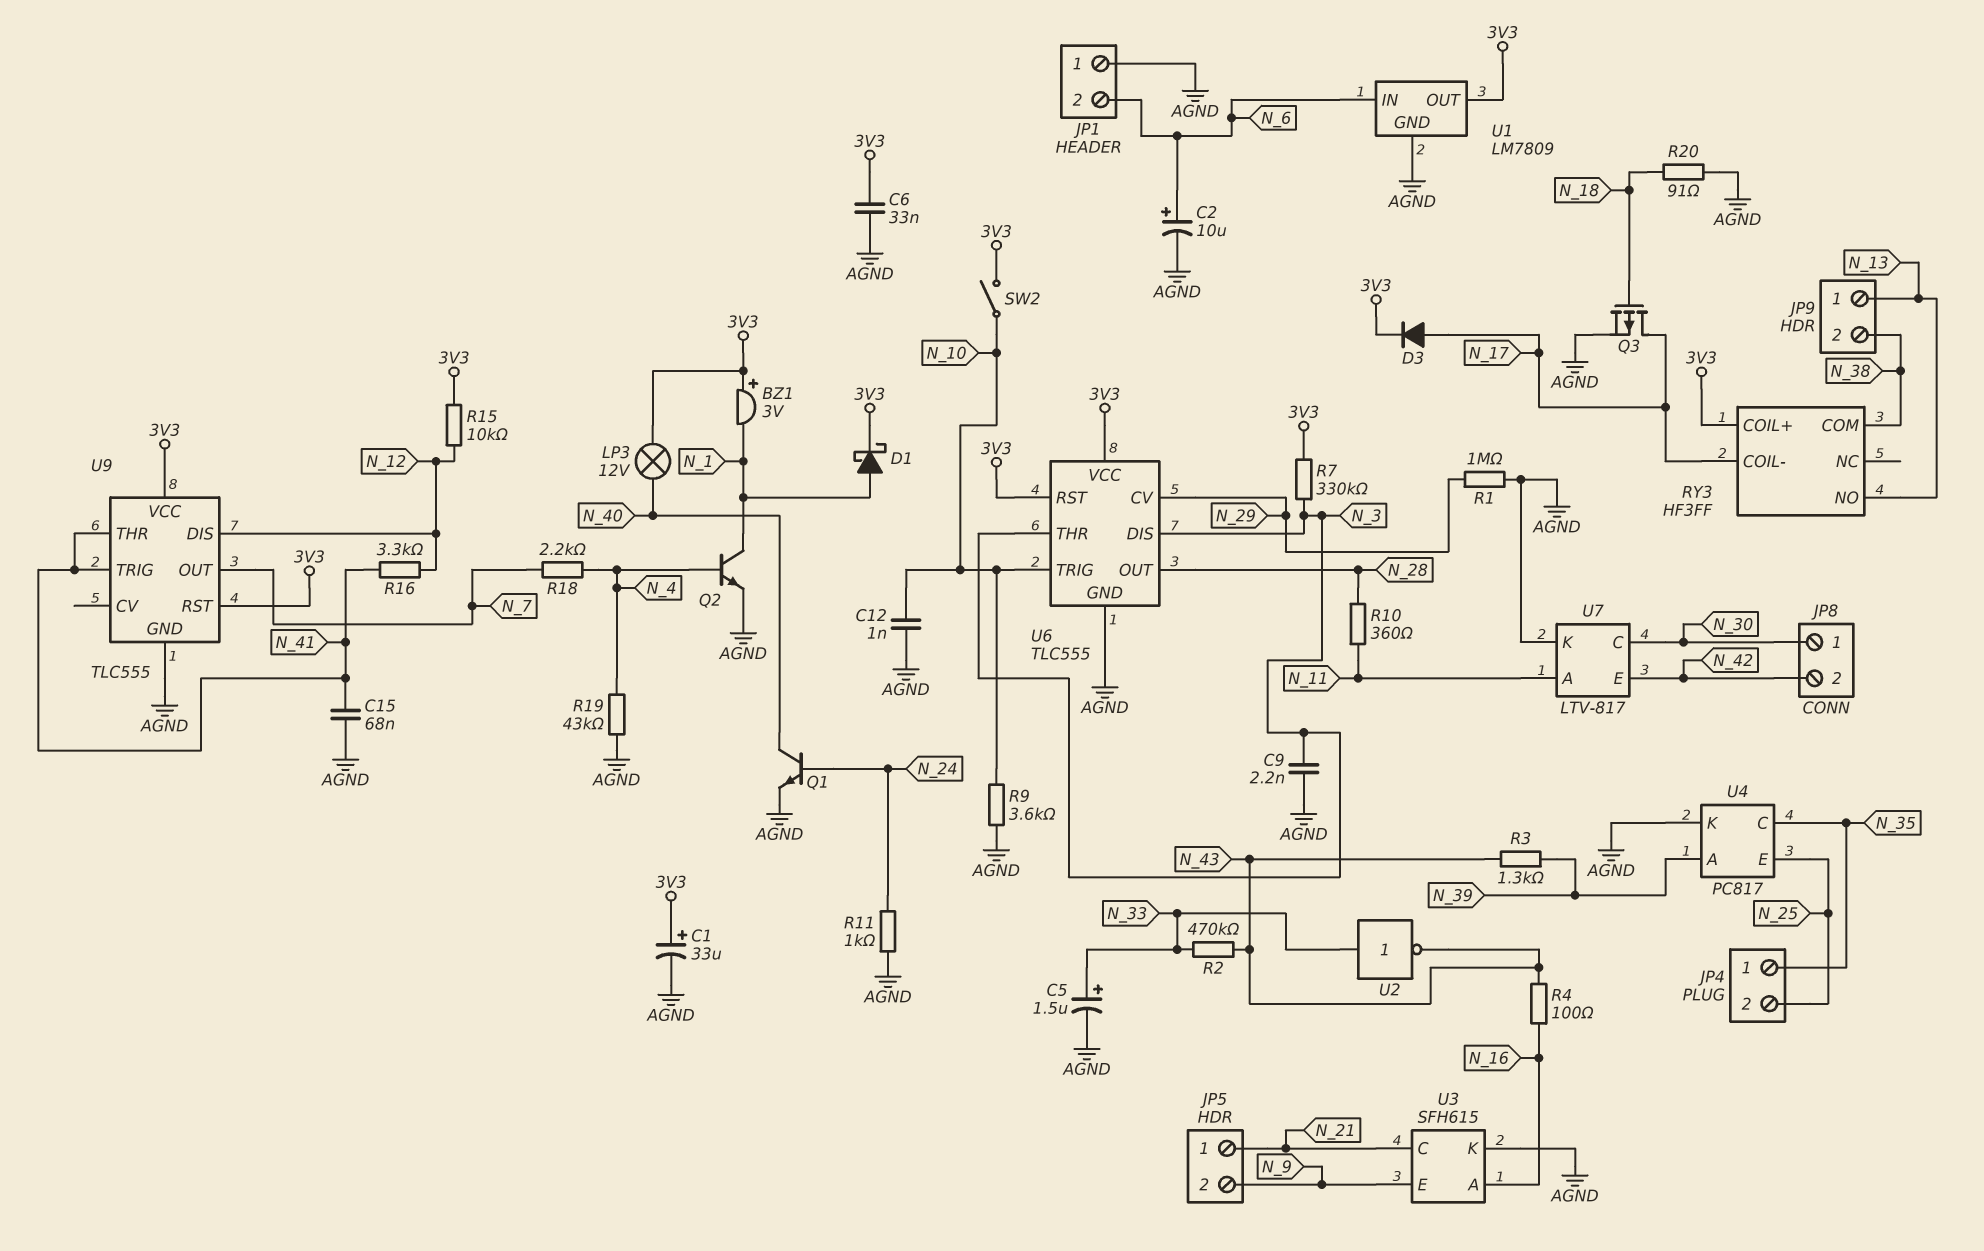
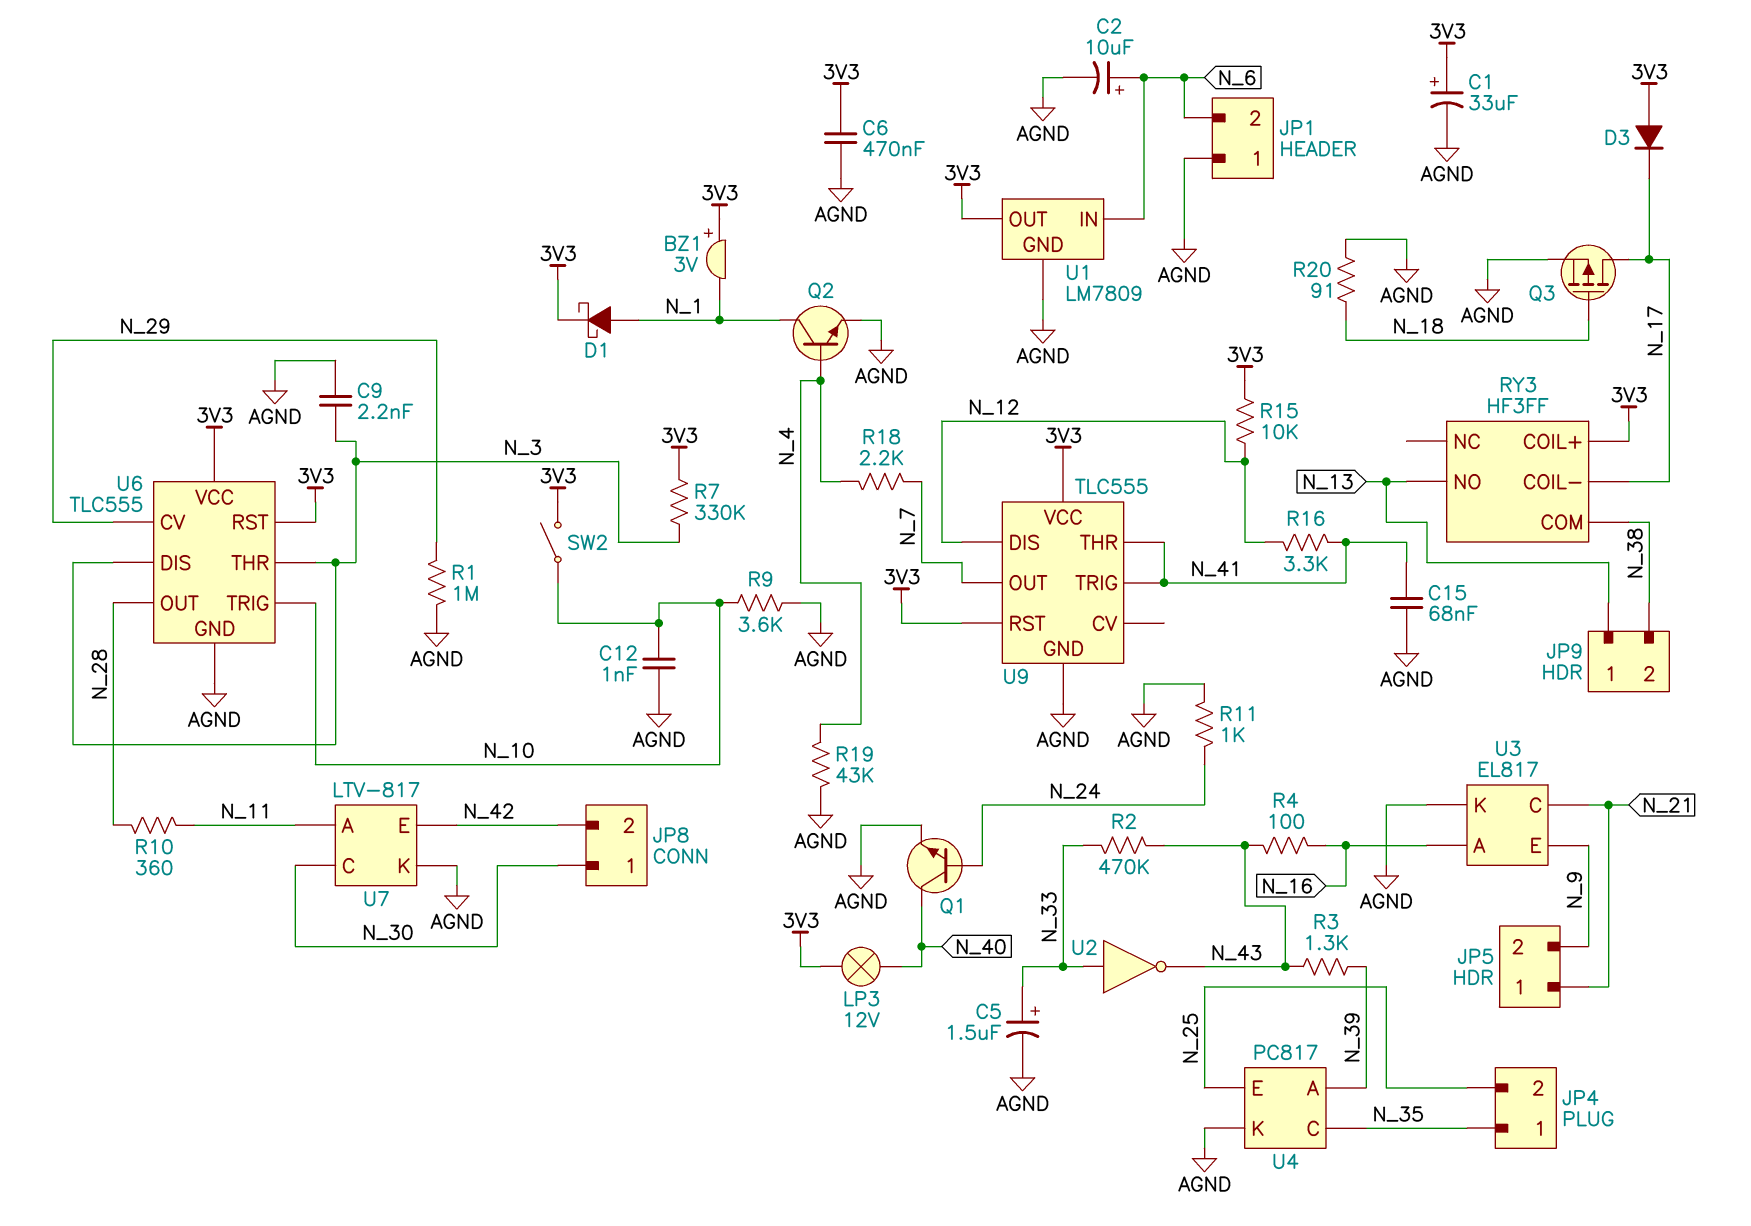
C6: 33nF (3V3, AGND) -> 470nF (3V3, AGND)
D3: diode (A N_17, K 3V3) -> diode (A 3V3, K N_17)
U3: SFH615 -> EL817

